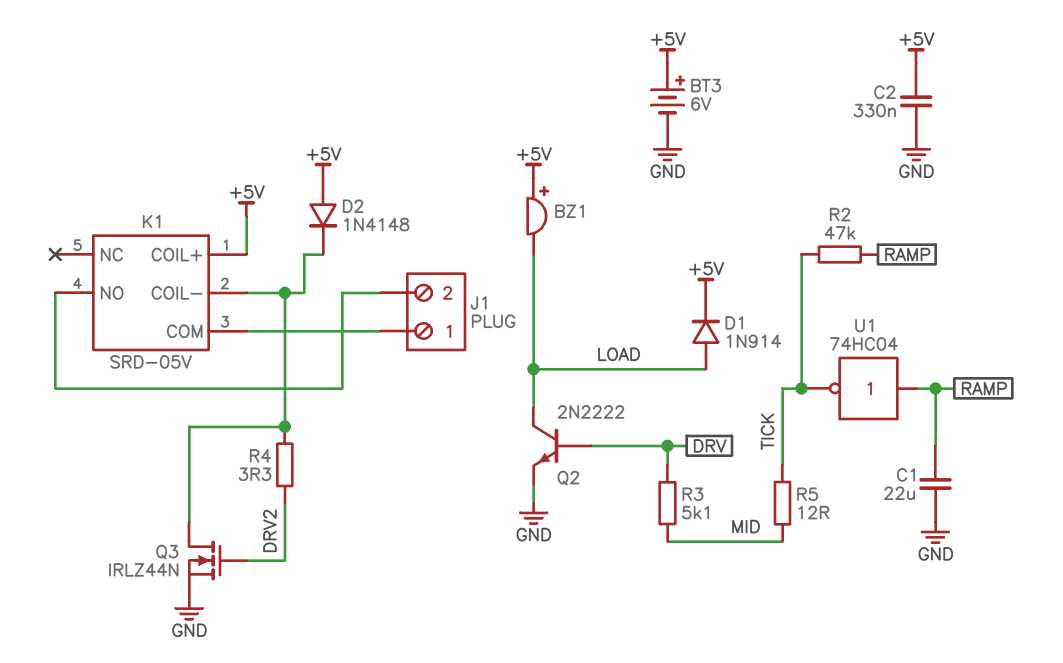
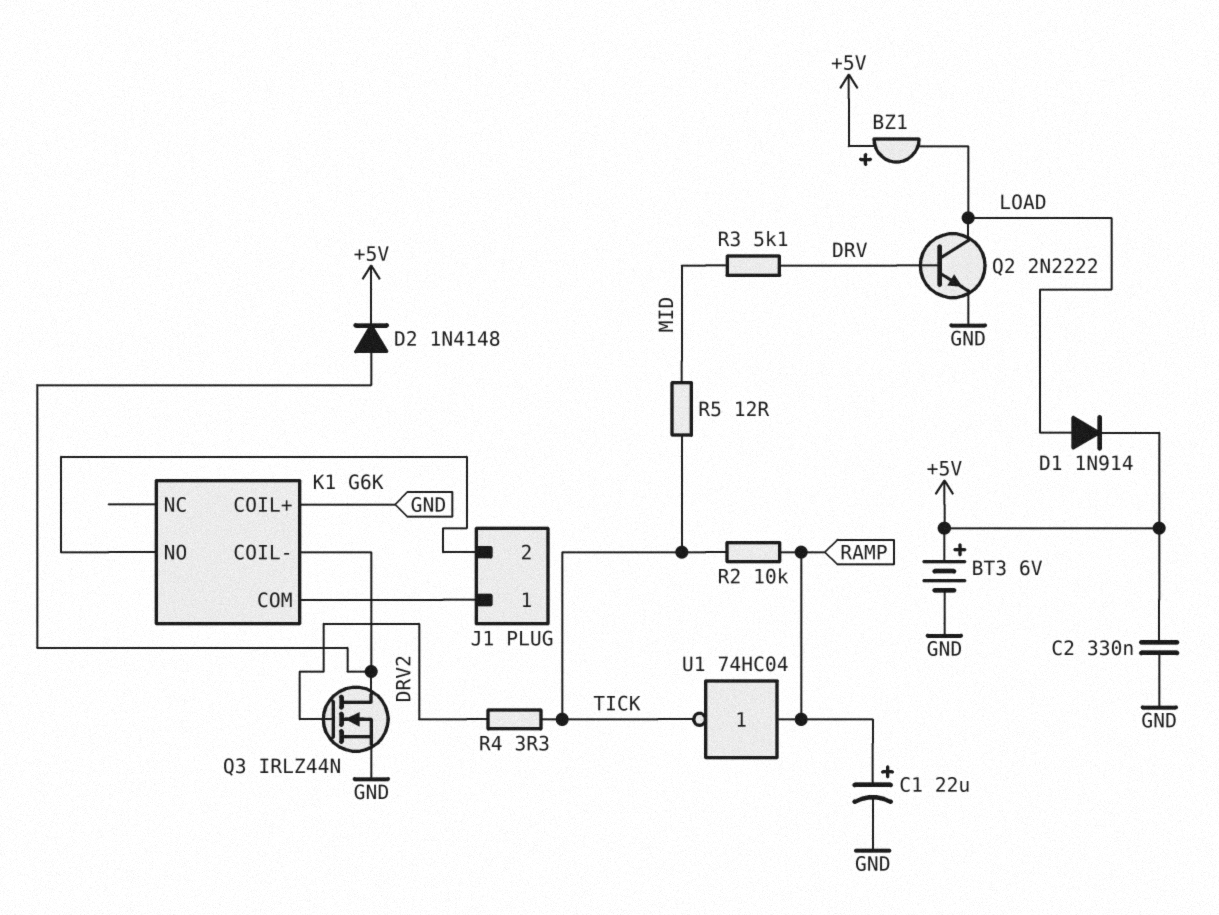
C1: 22uF (GND, RAMP) -> 22uF (plus RAMP, minus GND)
D2: diode 1N4148 (A +5V, K K1/COIL-) -> diode 1N4148 (A K1/COIL-, K +5V)
K1: SRD-05V -> G6K
K1 pin COIL+: +5V -> GND
R2: 47k (RAMP, TICK) -> 10k (RAMP, TICK)
R4: 3.3 (DRV2, K1/COIL-) -> 3.3 (DRV2, TICK)

